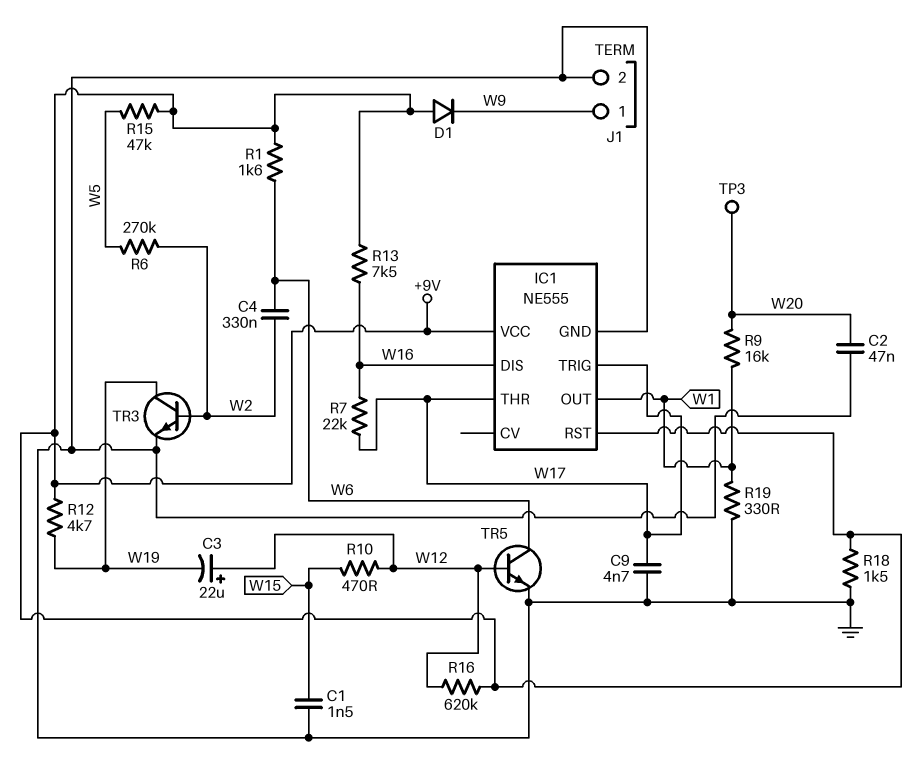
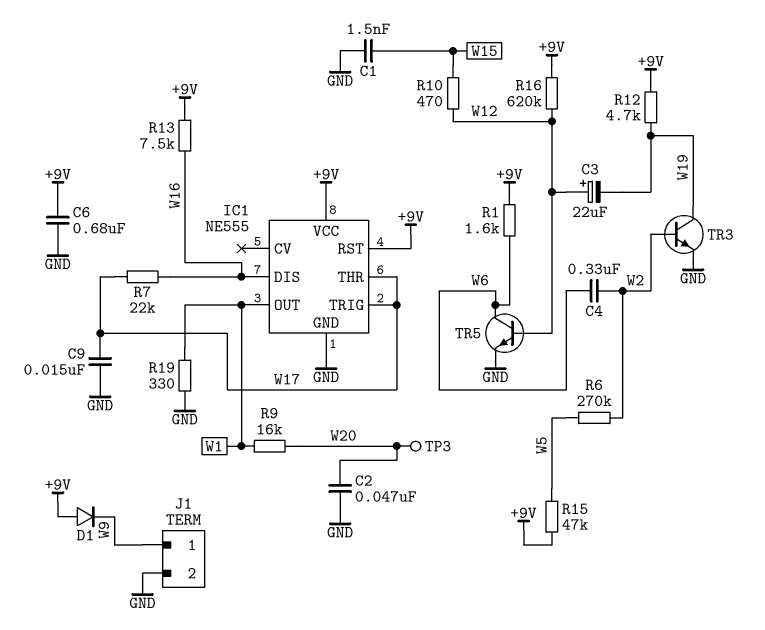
C6: none -> 680nF (+9V, GND)
C9: 4.7nF (GND, W17) -> 15nF (GND, W17)
R18: 1.5k (+9V, GND) -> none

